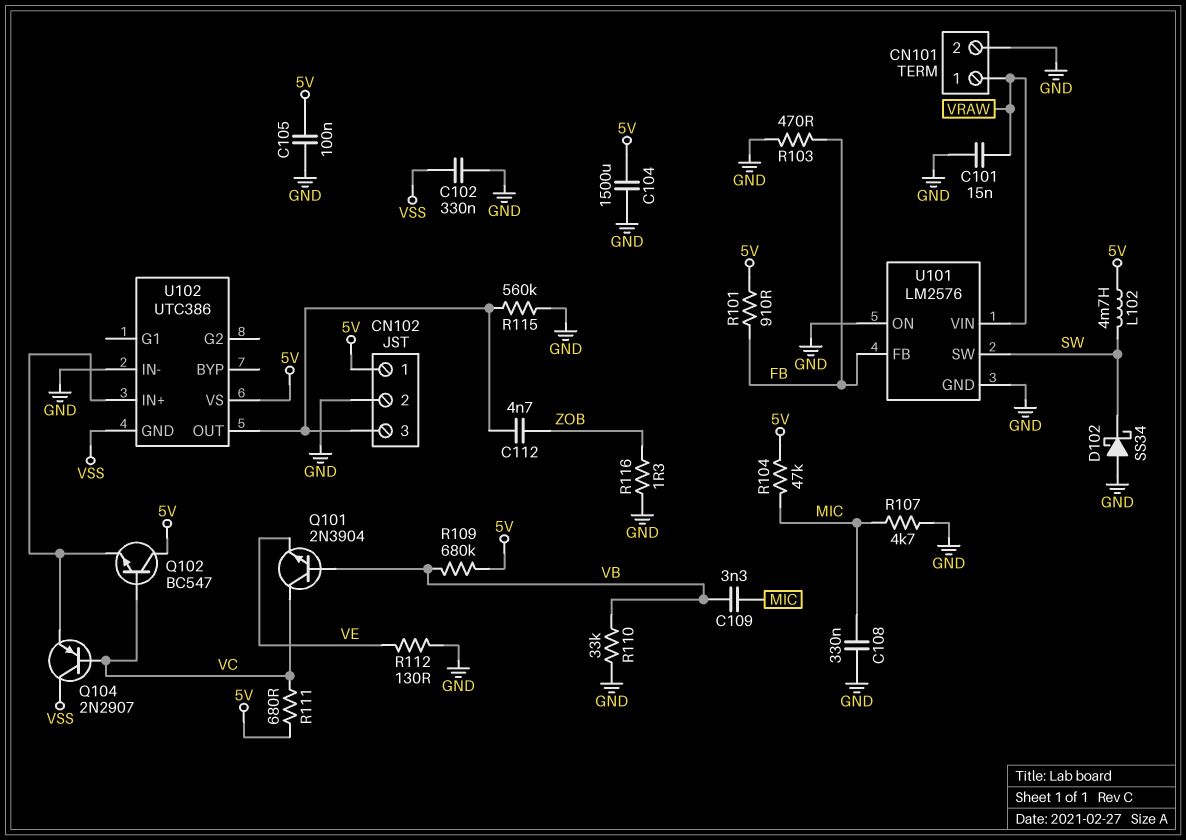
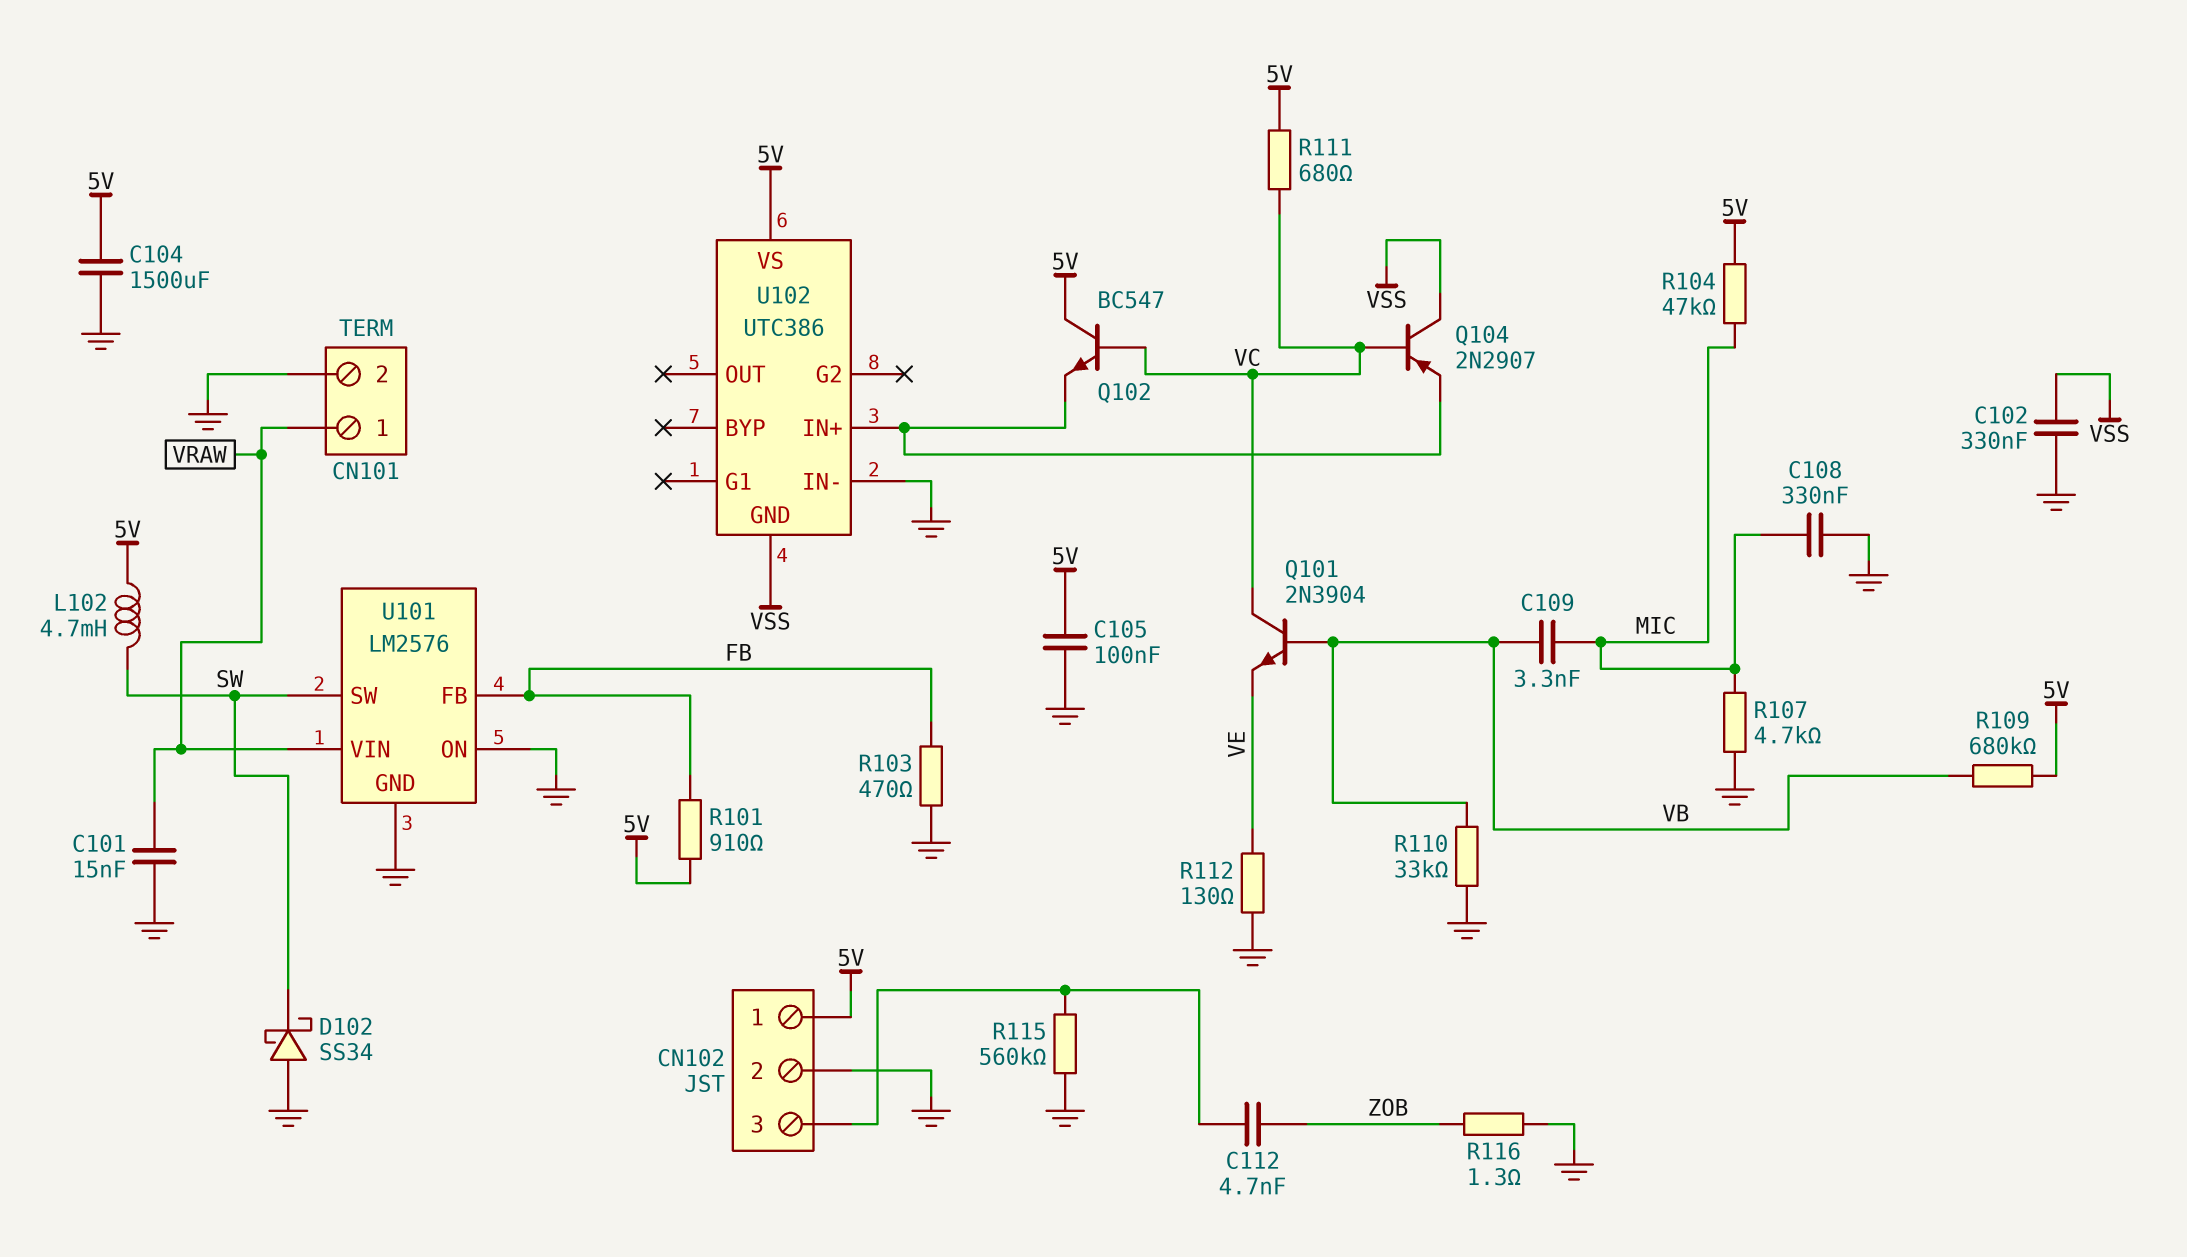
U102 pin OUT: CN102/3 -> none

